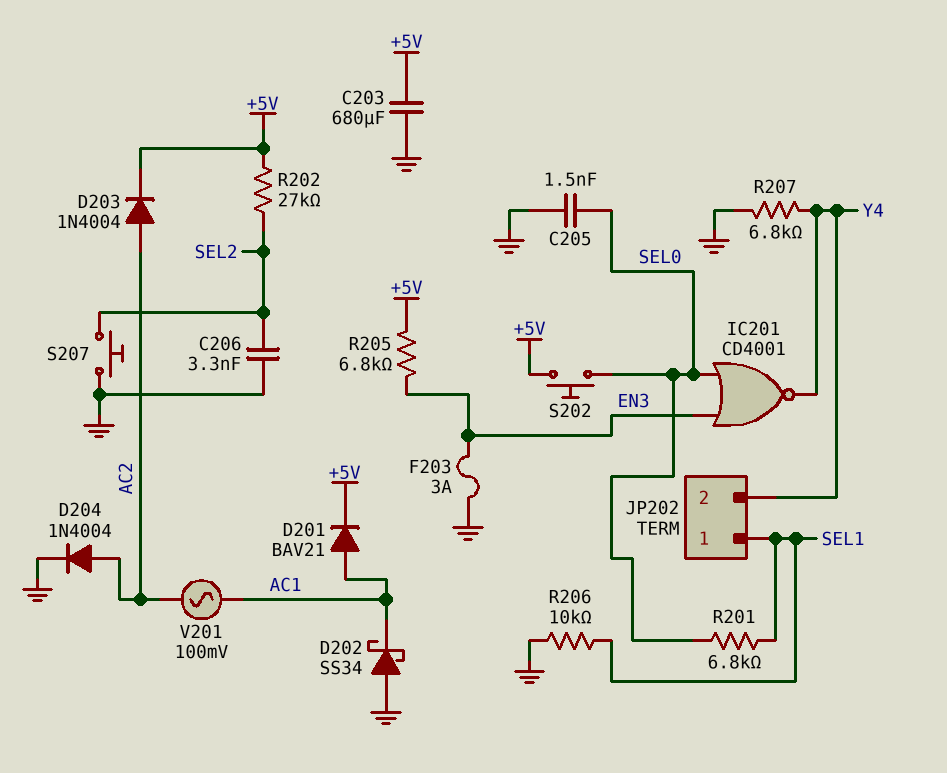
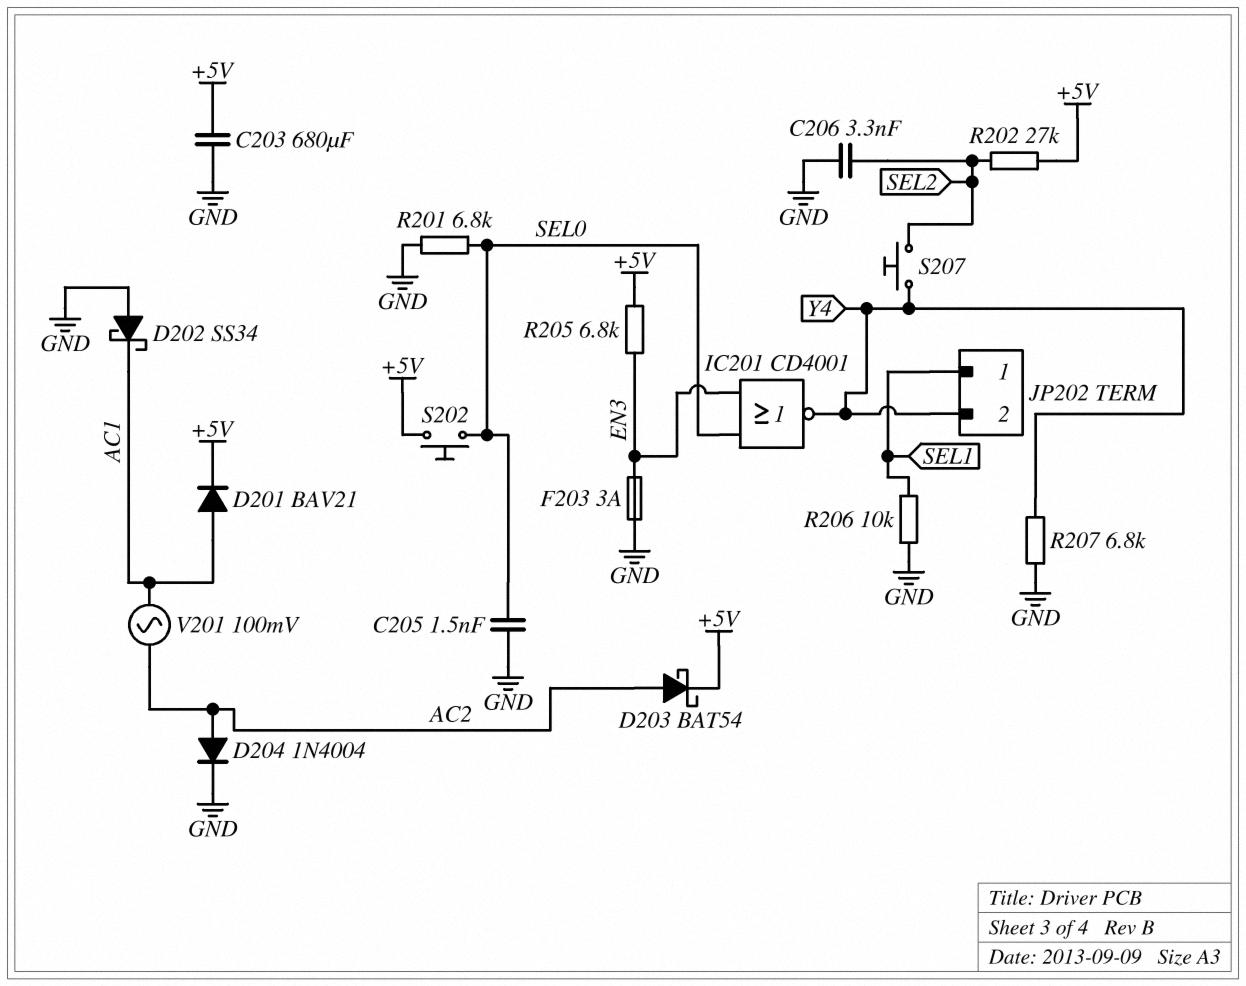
D203: diode 1N4004 (A AC2, K +5V) -> schottky BAT54 (A AC2, K +5V)
R201: 6.8k (SEL0, SEL1) -> 6.8k (GND, SEL0)
S207: button (GND, SEL2) -> button (SEL2, Y4)

